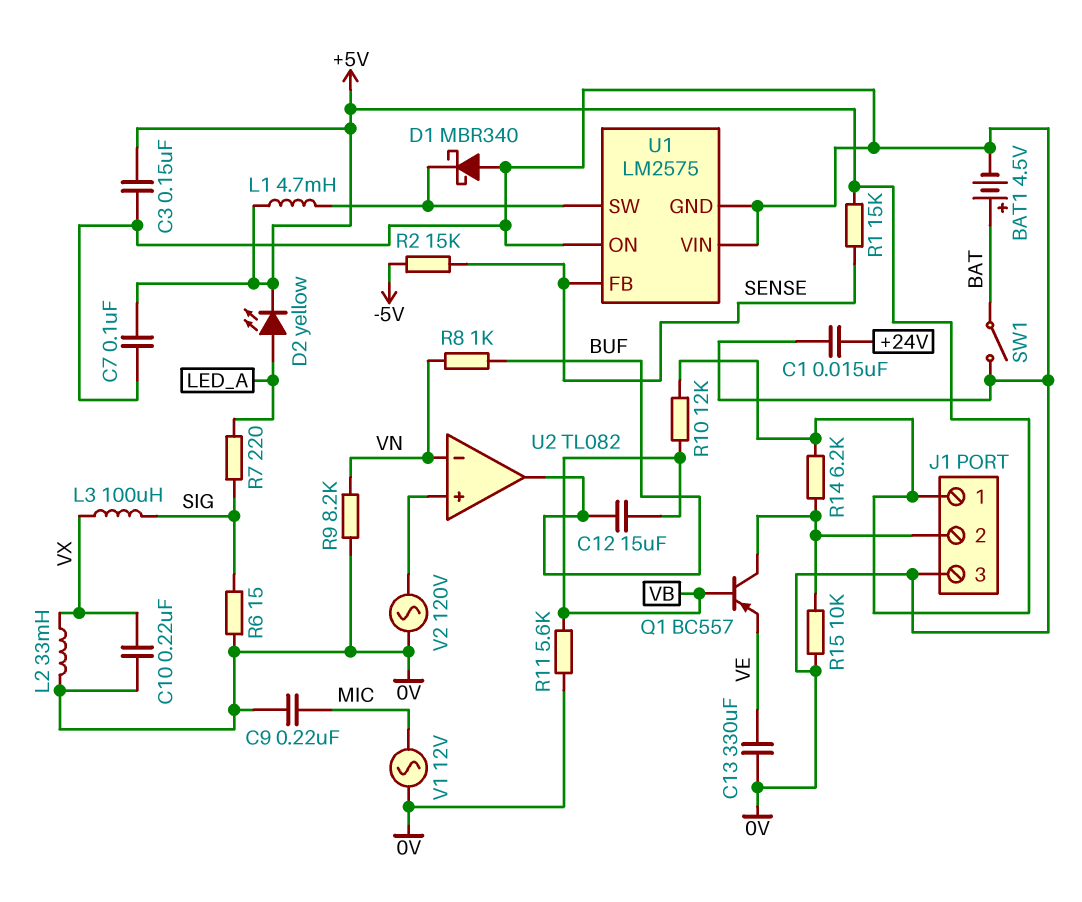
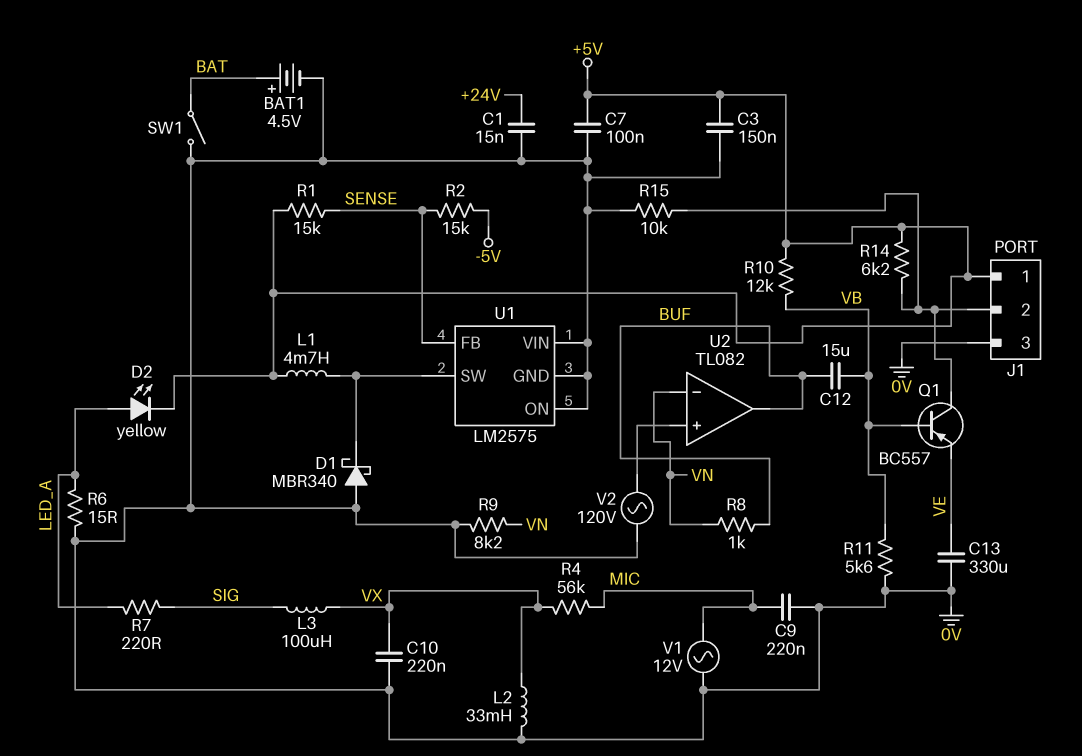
R4: none -> 56k (MIC, VX)
R6: 15 (0V, SIG) -> 15 (0V, LED_A)

